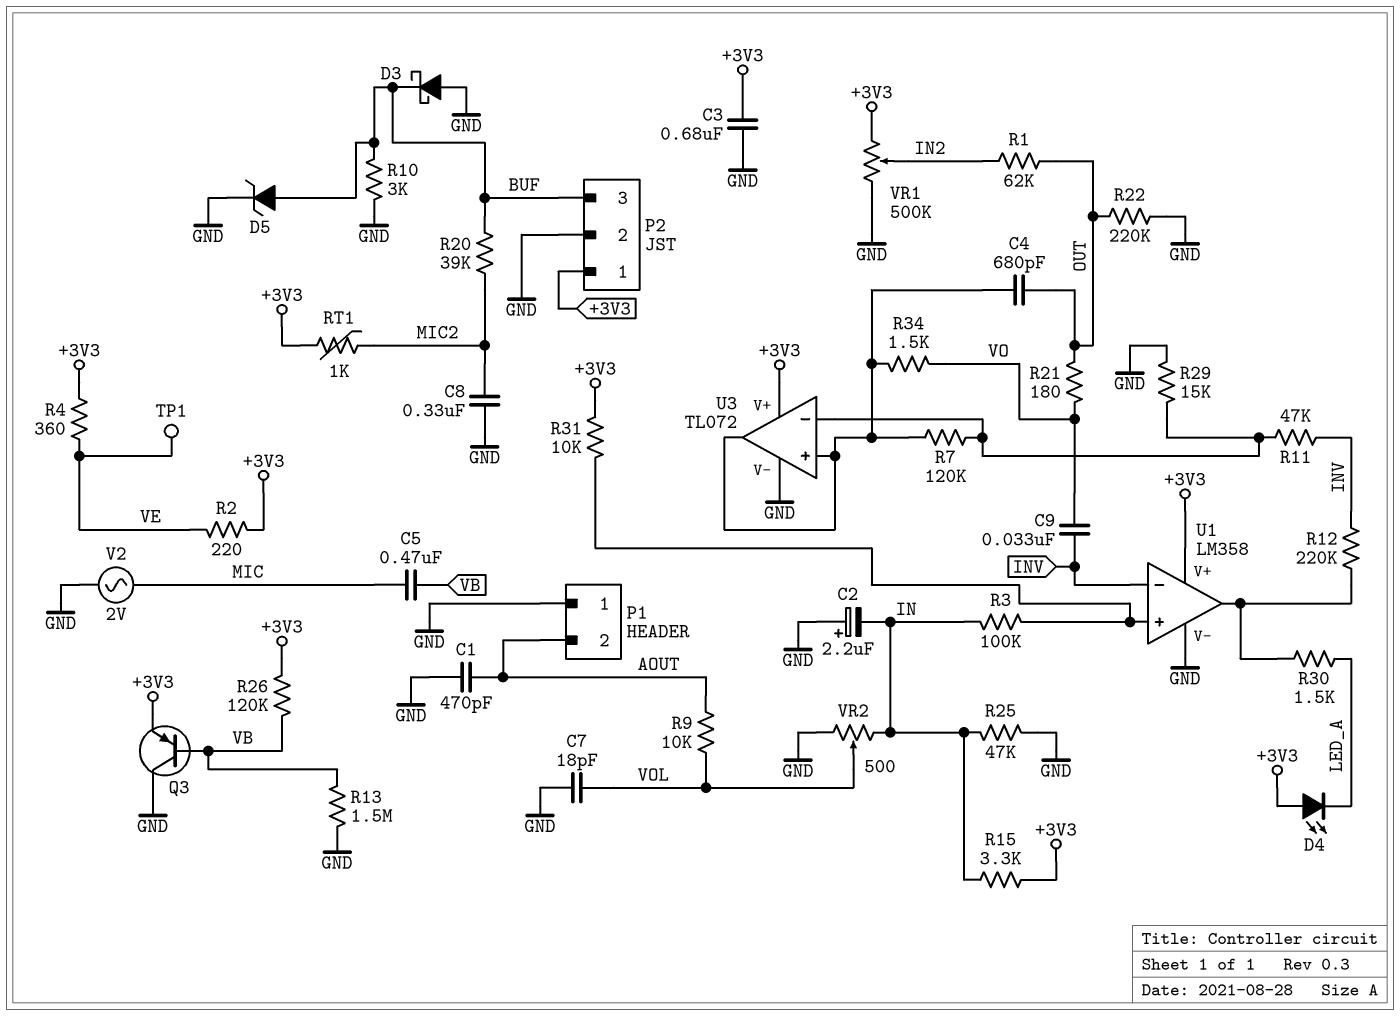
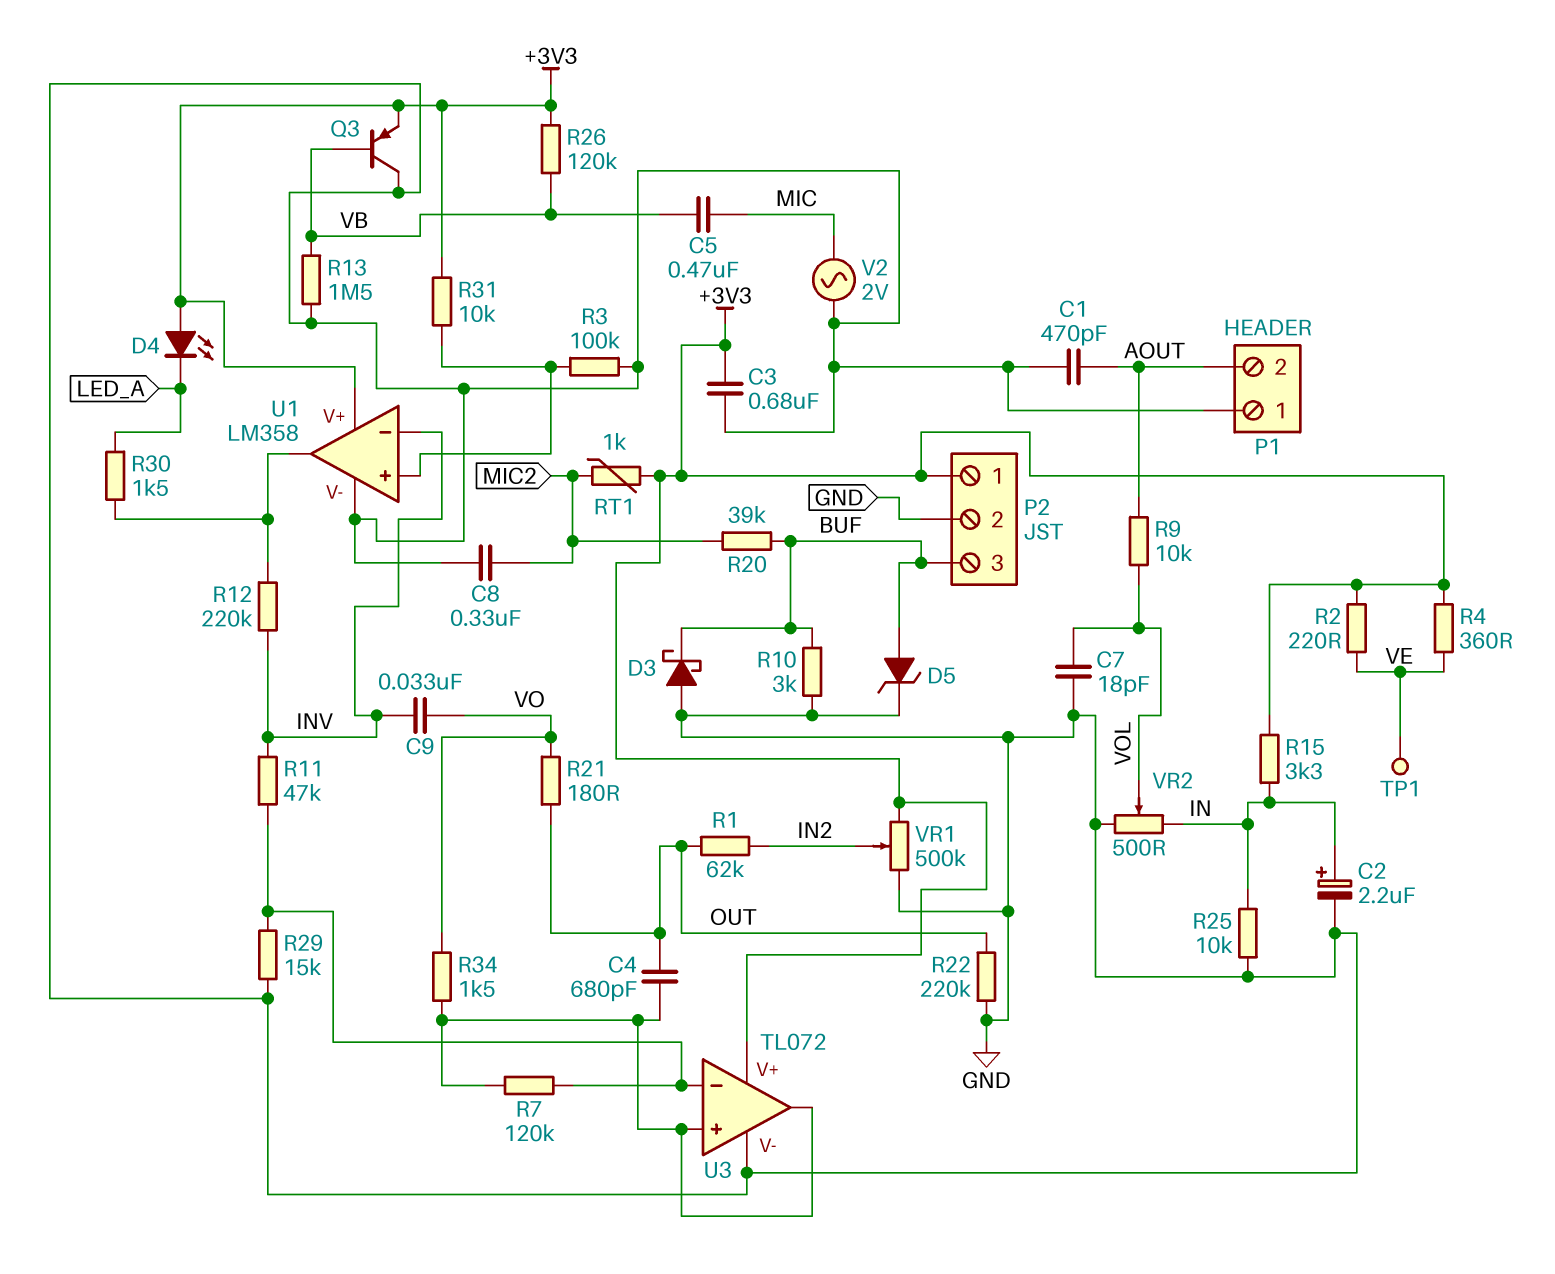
C2: 2.2uF (plus GND, minus IN) -> 2.2uF (plus IN, minus GND)
R3: 100k (IN, U1/in+) -> 100k (GND, U1/in+)
R25: 47k (GND, IN) -> 10k (GND, IN)

